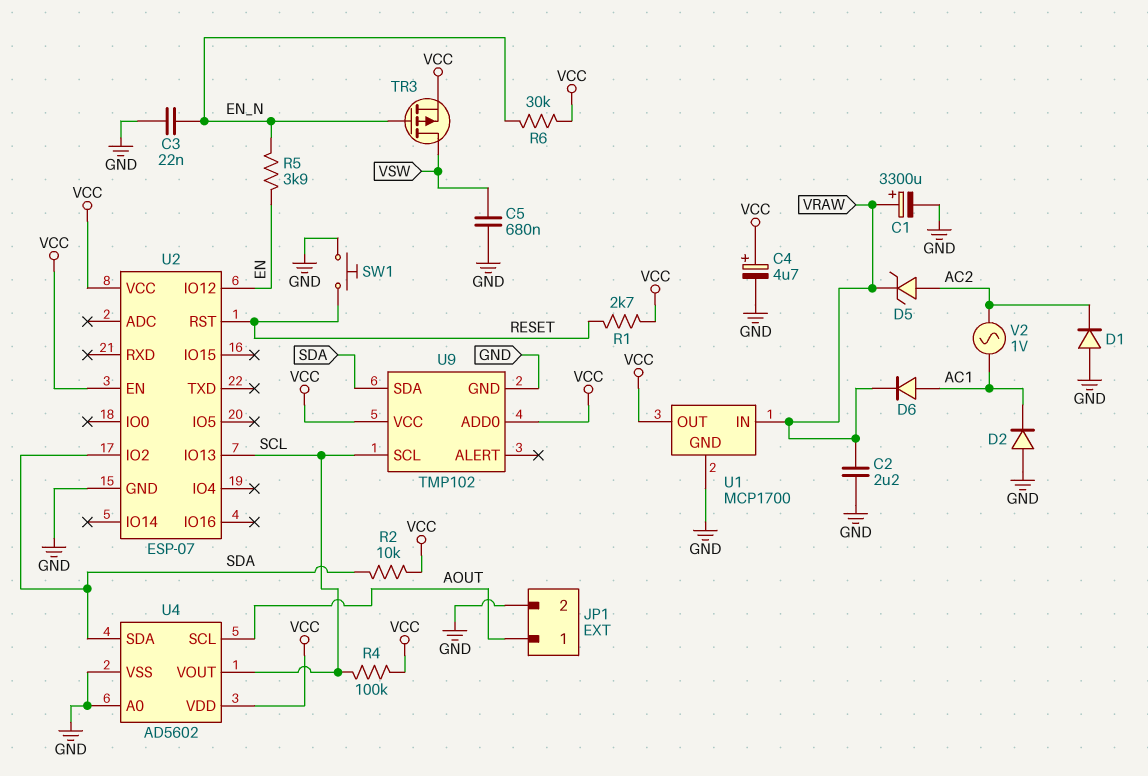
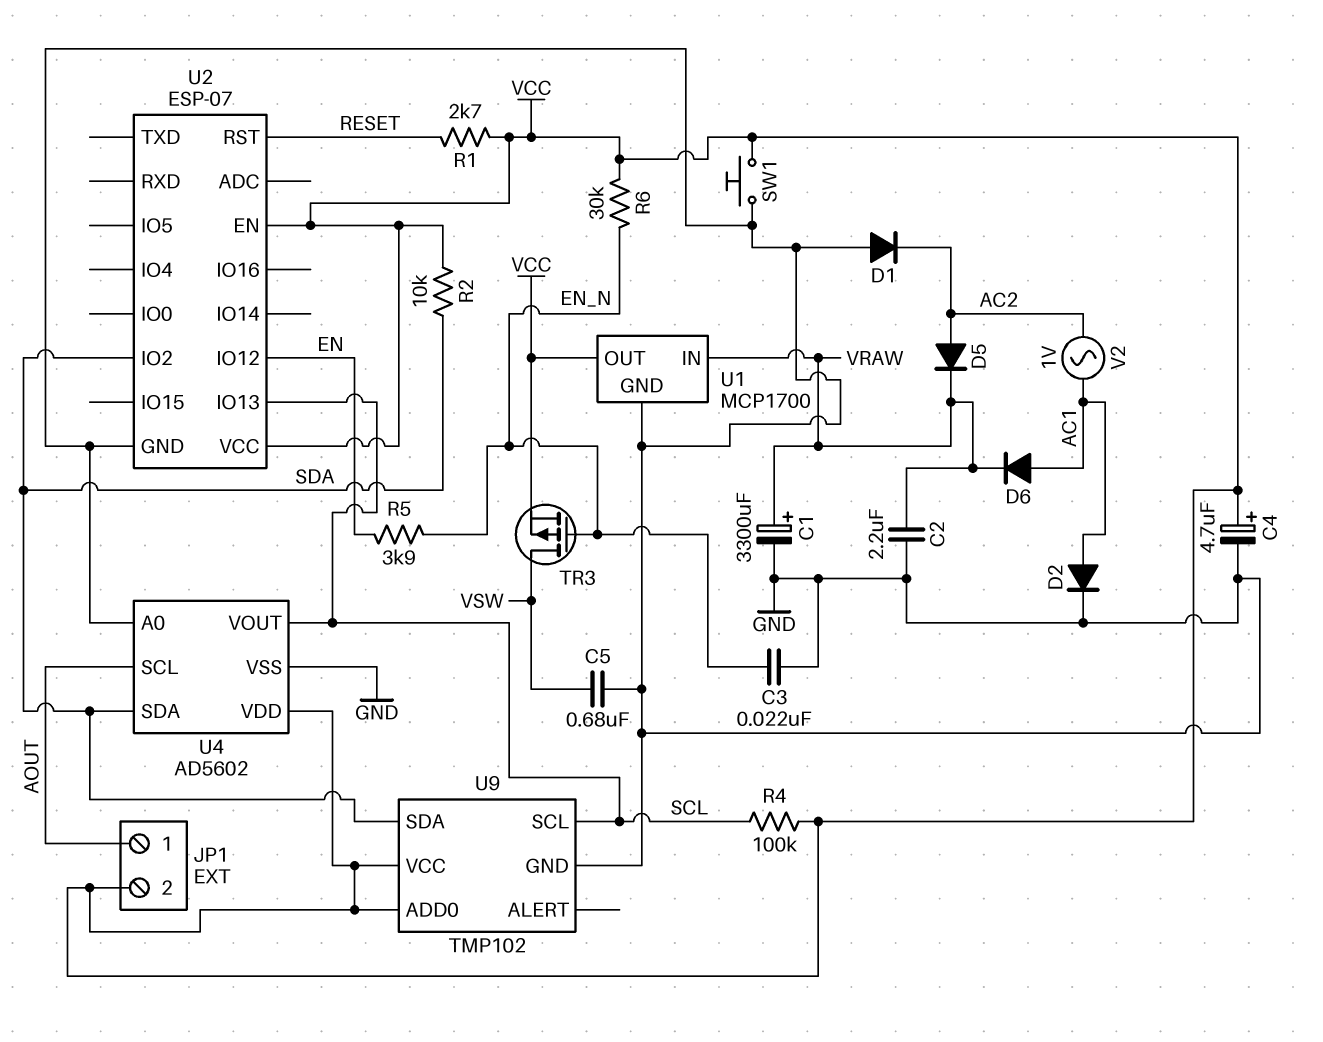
D2: diode (A GND, K AC1) -> diode (A AC1, K GND)
D5: zener (A AC2, K VRAW) -> diode (A AC2, K VRAW)
JP1 pin 2: GND -> VCC
SW1: button (GND, RESET) -> button (GND, VCC)

